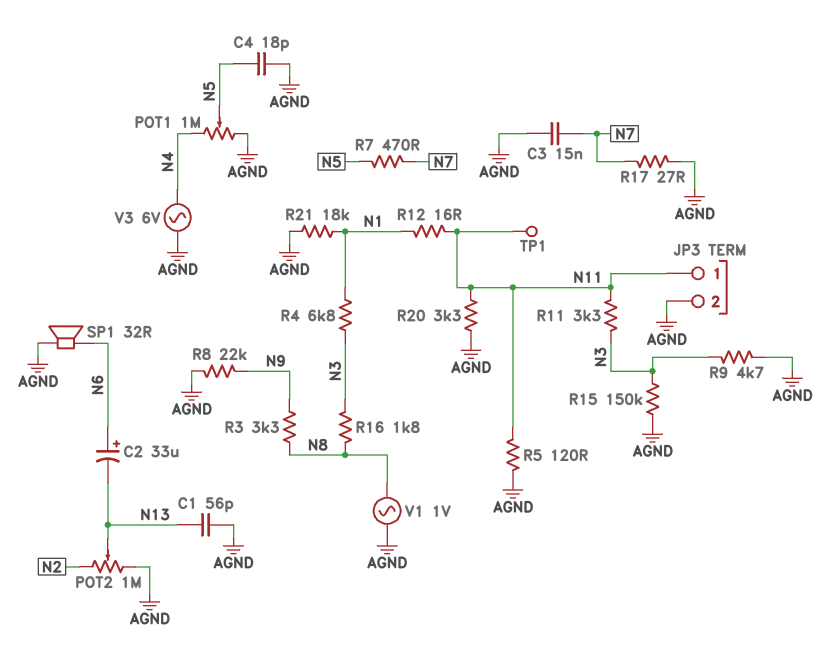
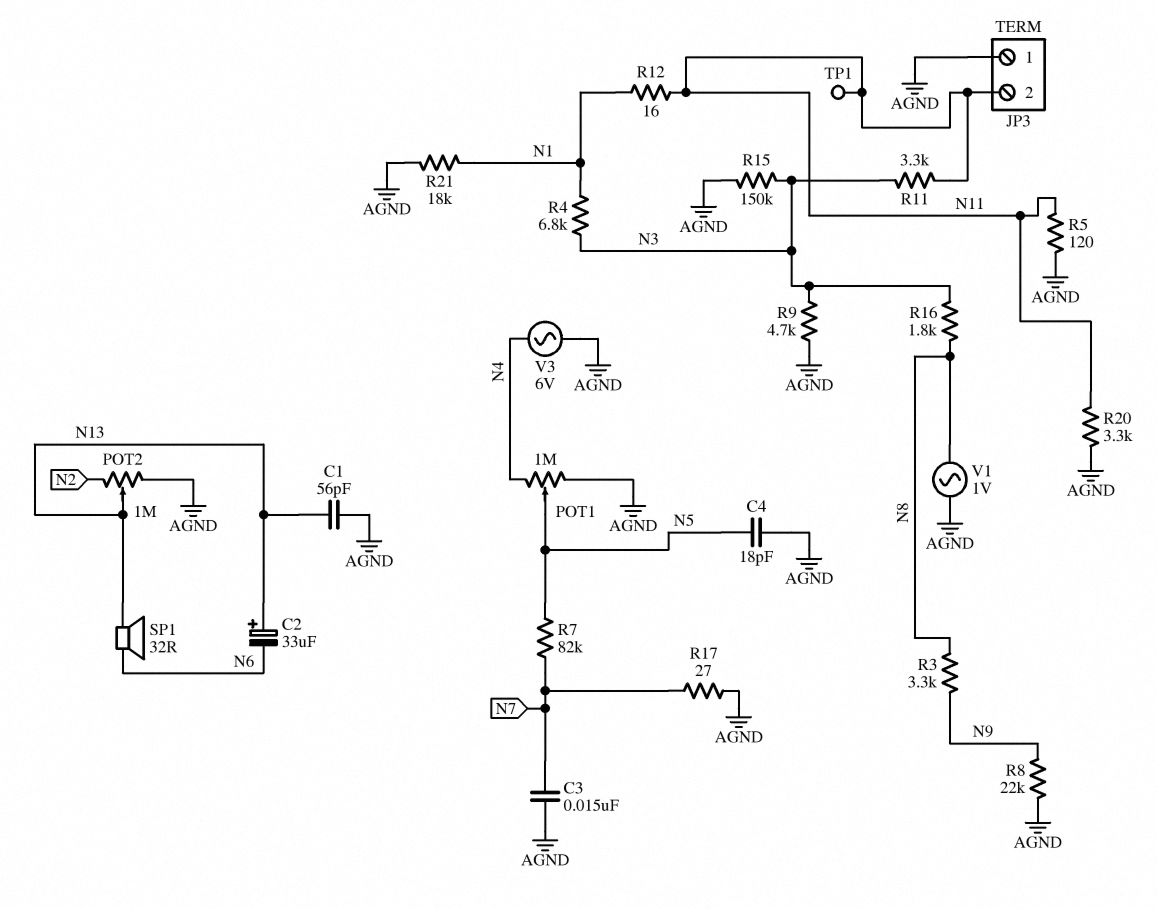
C2: 33uF (plus N6, minus N13) -> 33uF (plus N13, minus N6)
JP3 pin 1: N11 -> AGND
JP3 pin 2: AGND -> N11
R7: 470 (N5, N7) -> 82k (N5, N7)
SP1: speaker 32R (AGND, N6) -> speaker 32R (N6, N13)

